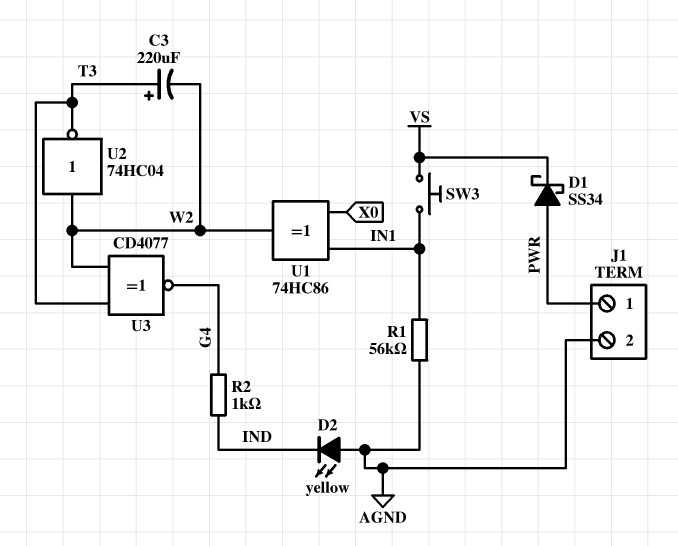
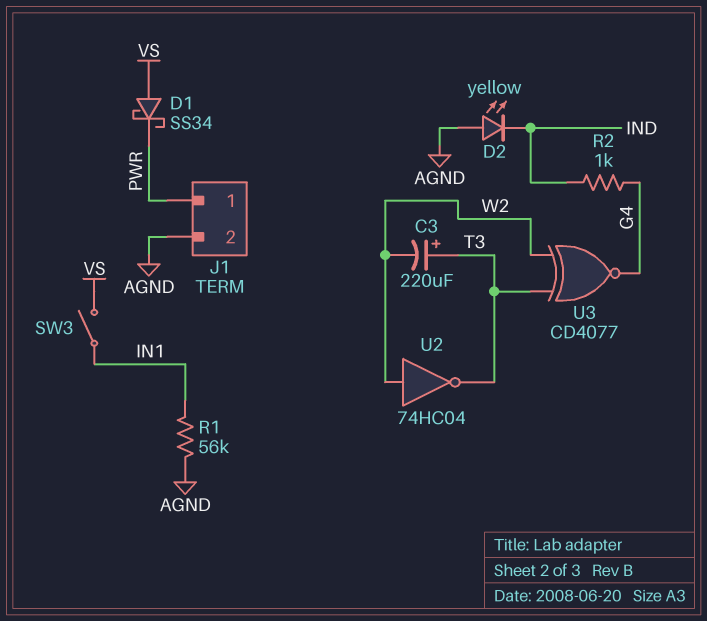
D1: schottky SS34 (A PWR, K VS) -> schottky SS34 (A VS, K PWR)
SW3: button (IN1, VS) -> switch (IN1, VS)
U1: XOR 74HC86 (in IN1, in X0, out W2) -> none

